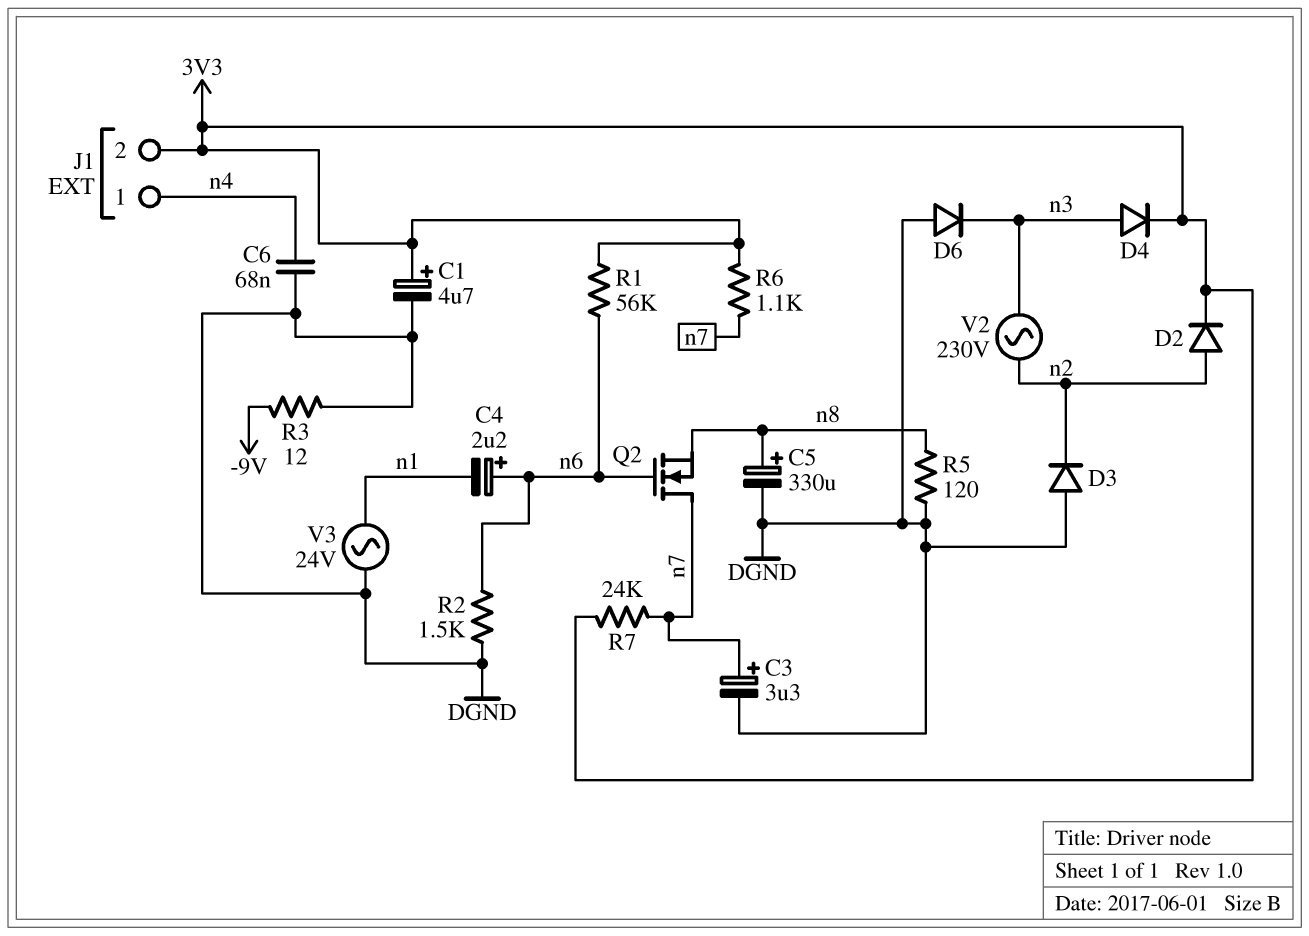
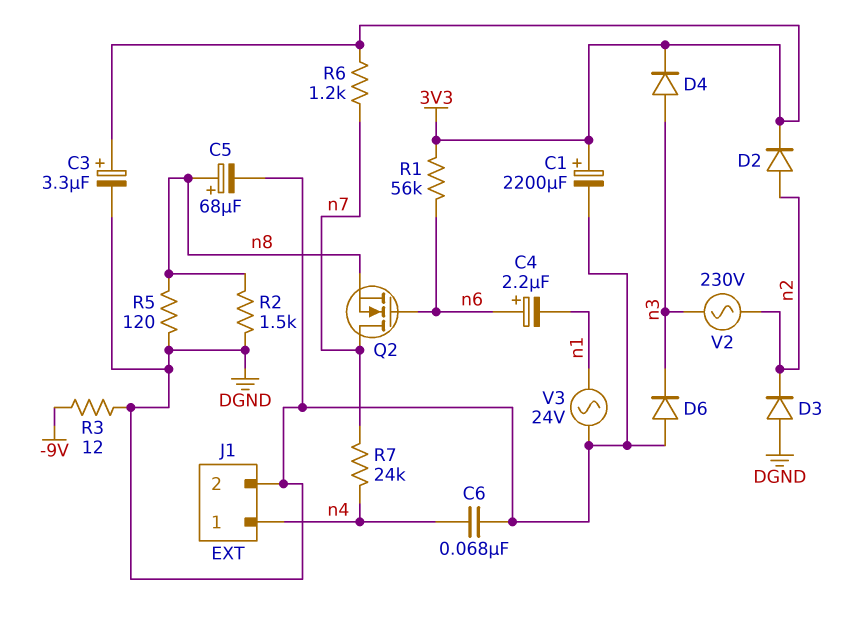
C1: 4.7uF (plus 3V3, minus DGND) -> 2200uF (plus 3V3, minus DGND)
C3: 3.3uF (plus n7, minus DGND) -> 3.3uF (plus 3V3, minus DGND)
C5: 330uF (plus n8, minus DGND) -> 68uF (plus n8, minus DGND)
J1 pin 2: 3V3 -> DGND
R2: 1.5k (DGND, n6) -> 1.5k (DGND, n8)
R6: 1.1k (3V3, n7) -> 1.2k (3V3, n7)
R7: 24k (3V3, n7) -> 24k (n4, n7)

